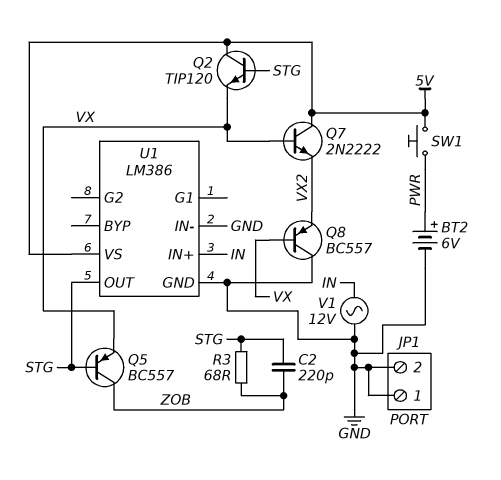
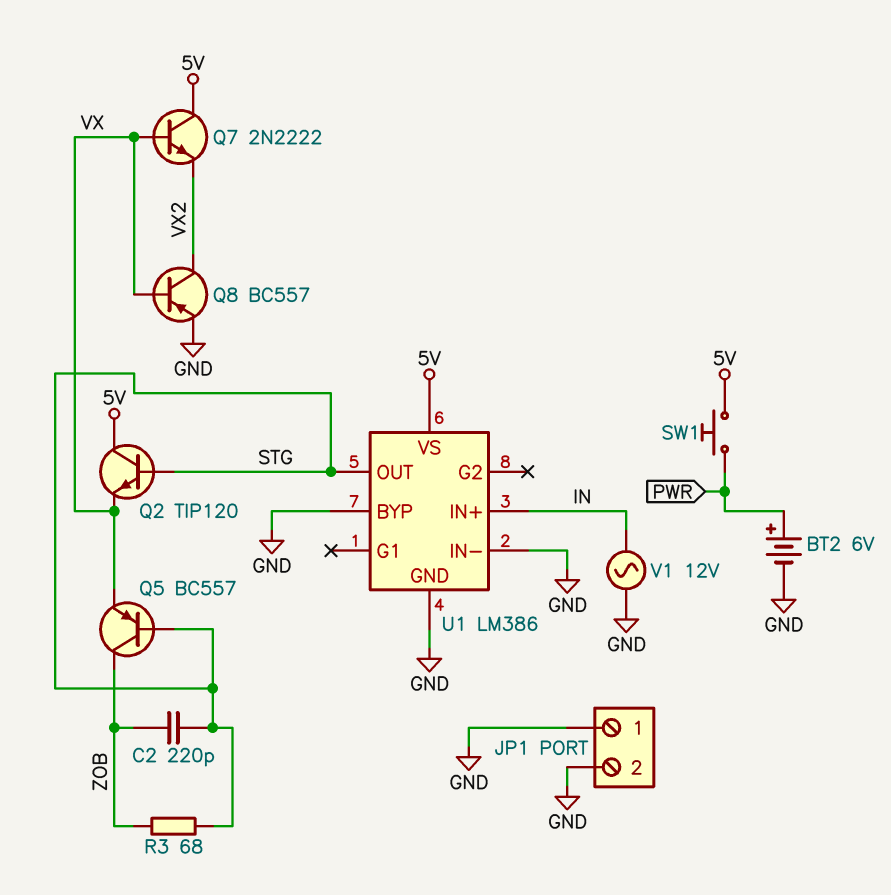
Q8: PNP BC557 (B VX, C GND, E VX2) -> PNP BC557 (B VX, C VX2, E GND)
U1 pin BYP: none -> GND

